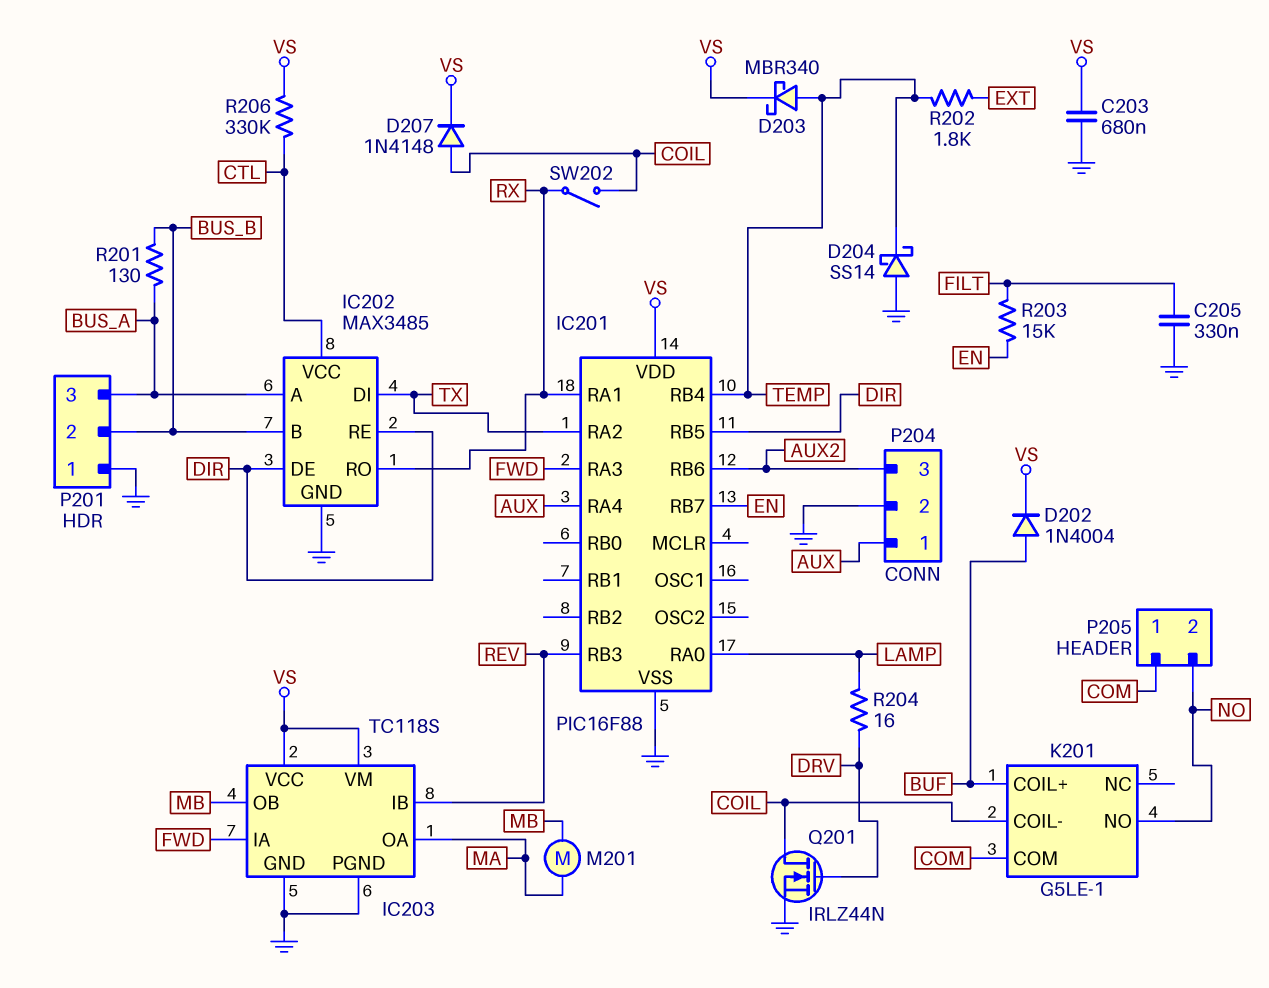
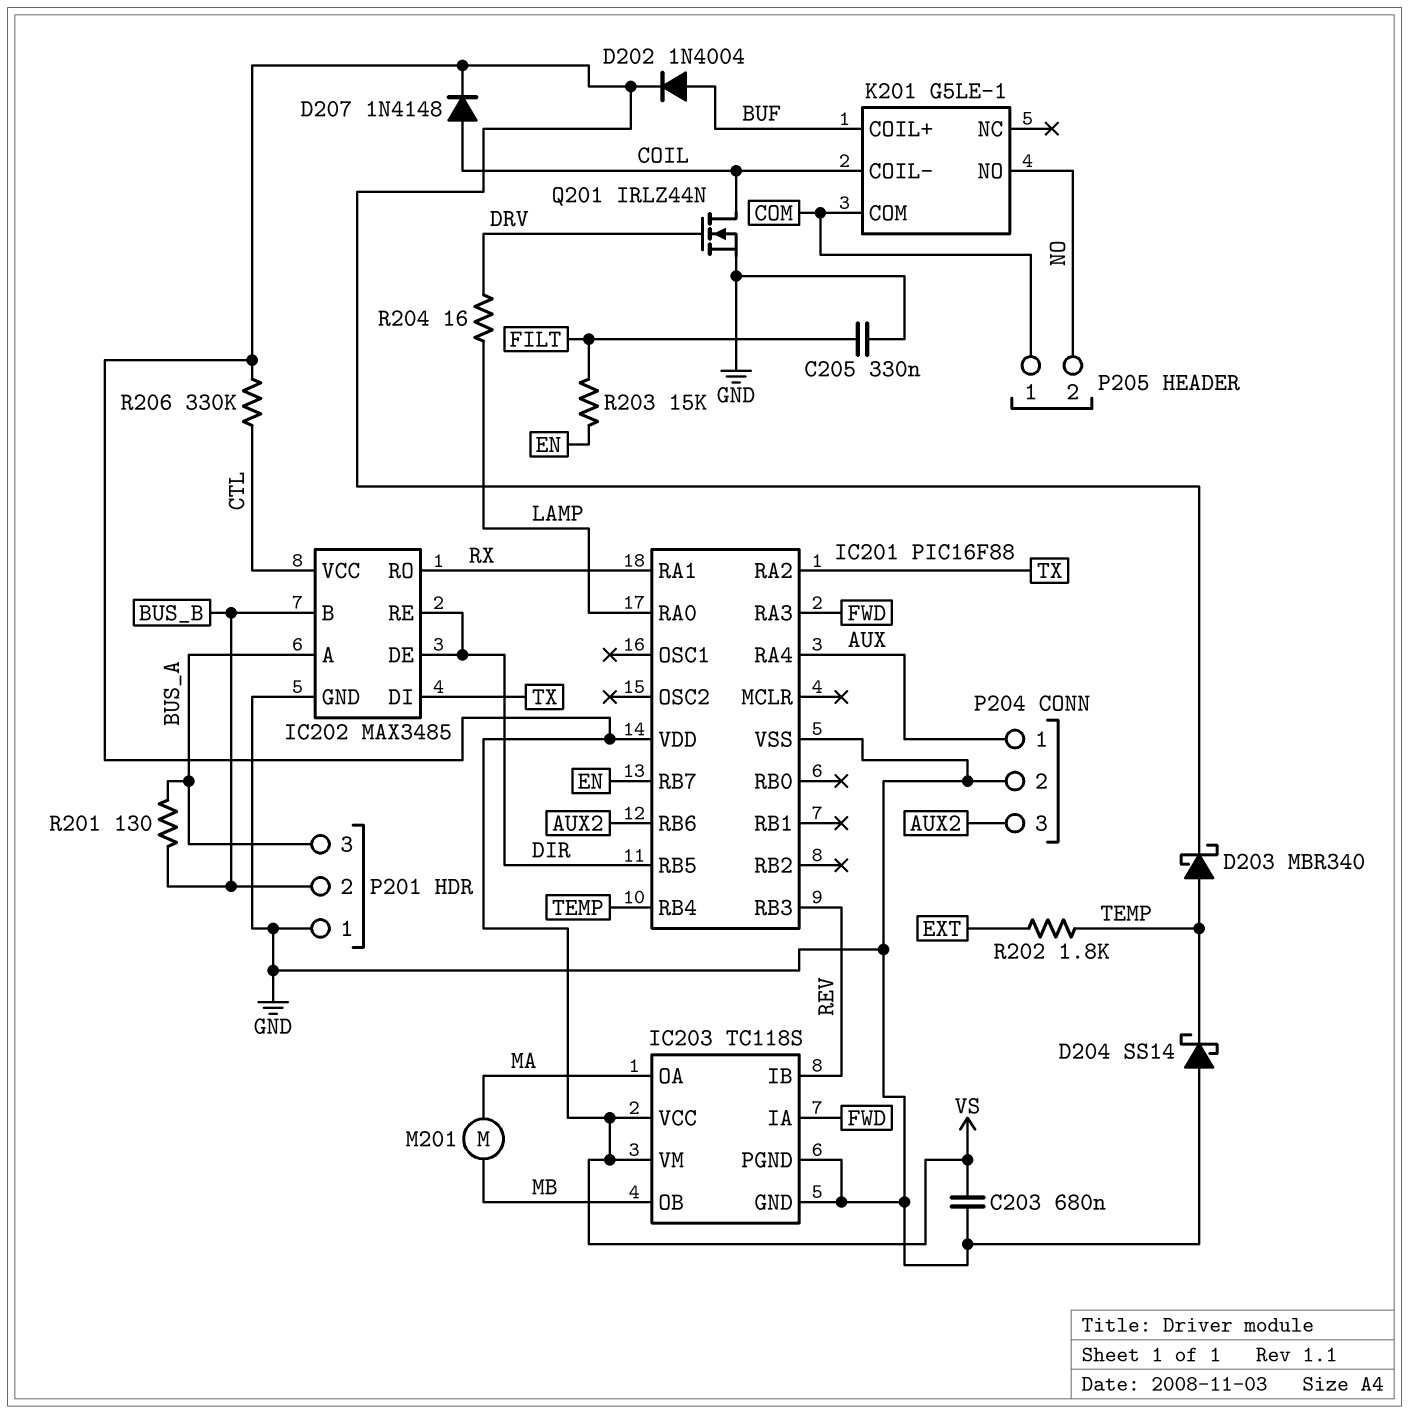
SW202: switch (COIL, RX) -> none

